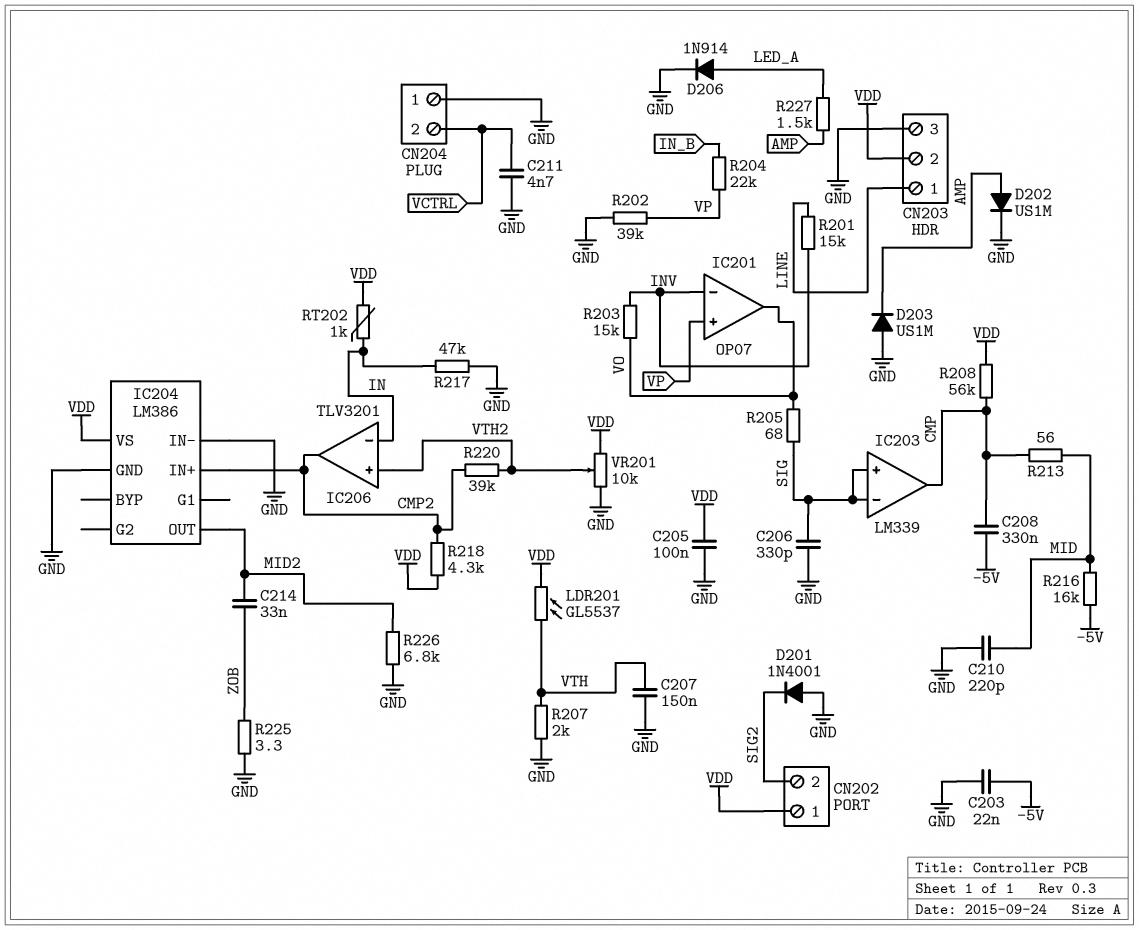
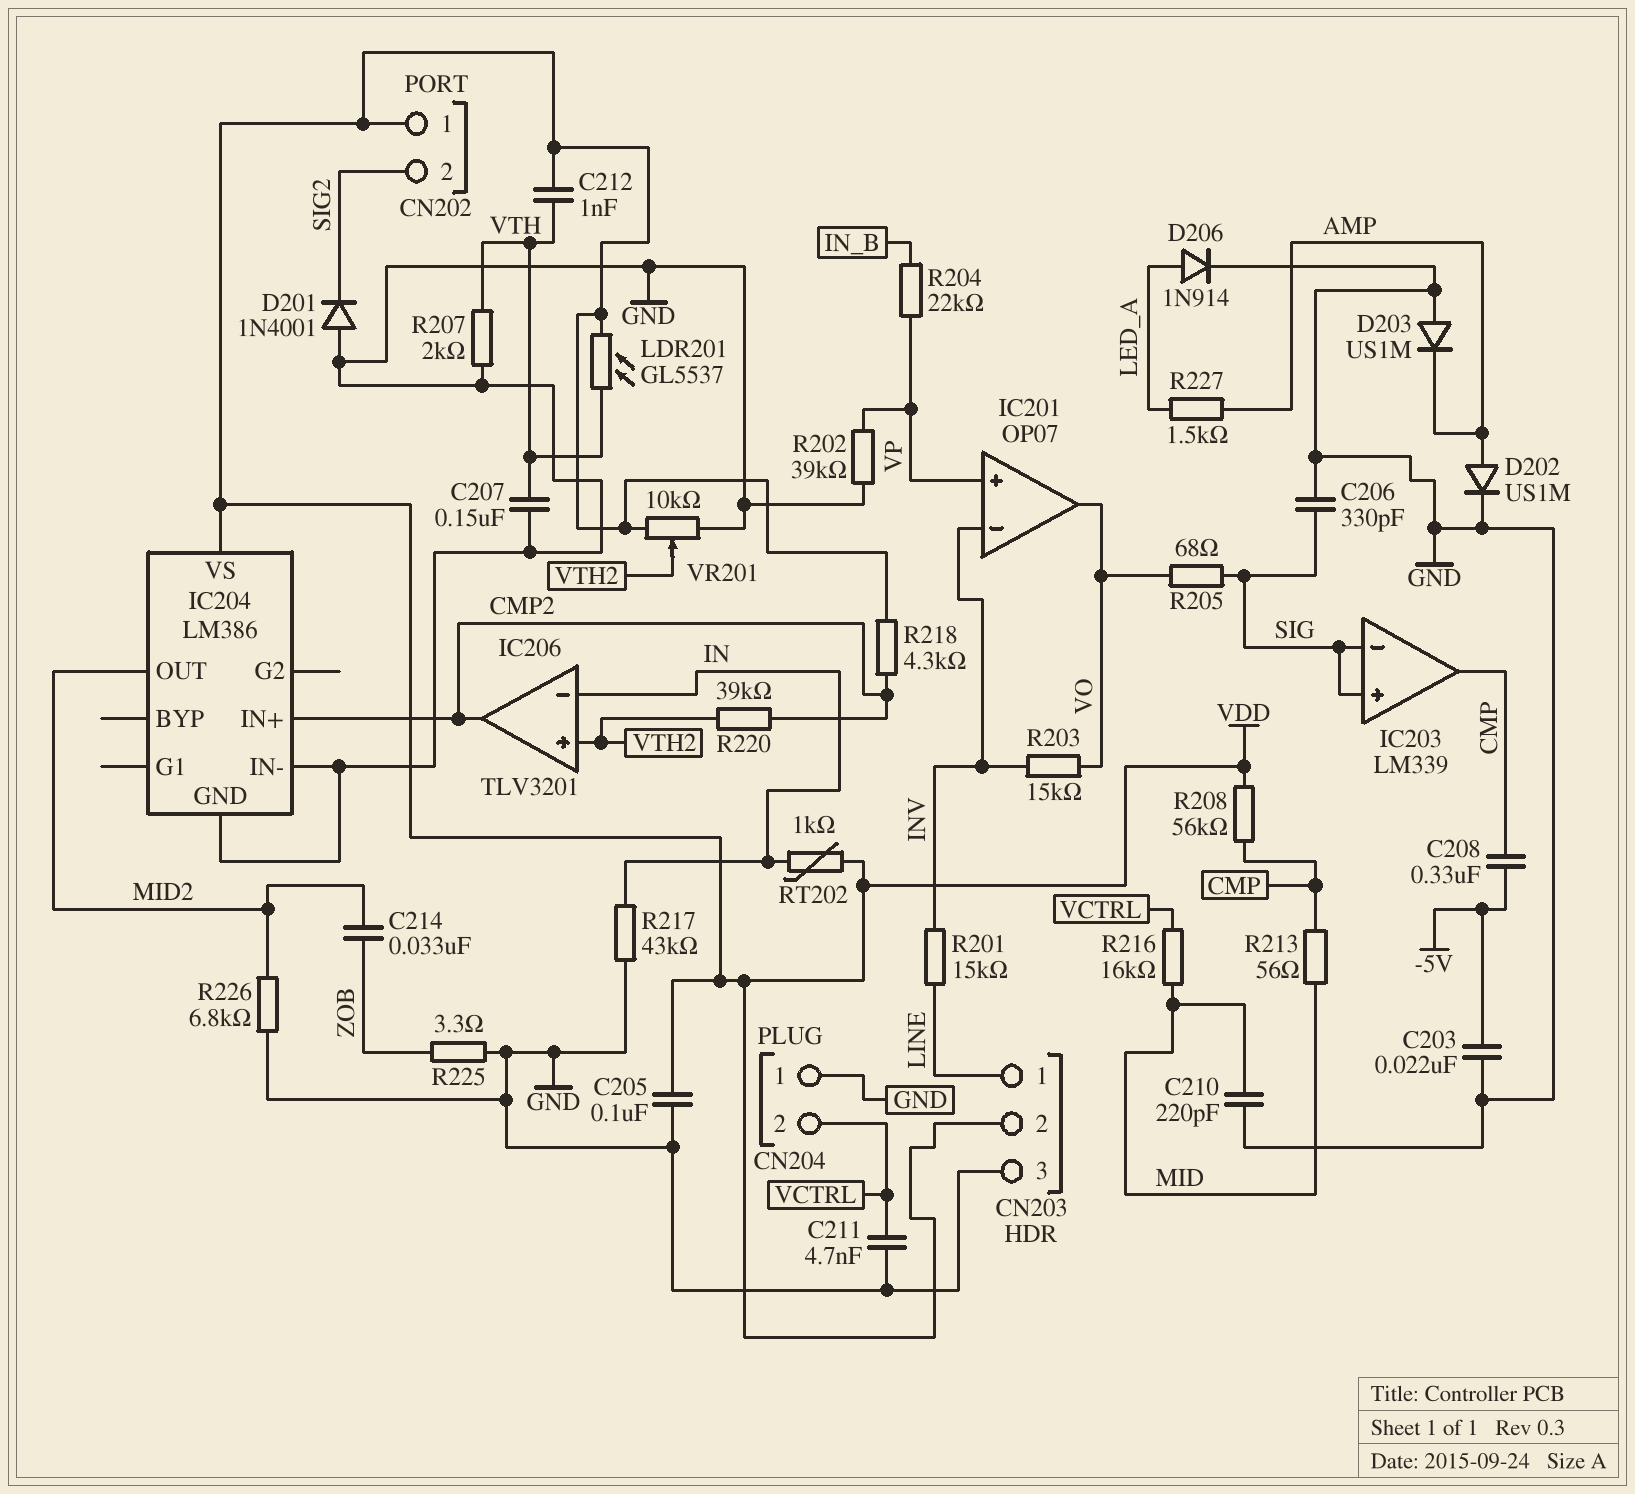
C212: none -> 1nF (VDD, VTH)
R216: 16k (-5V, MID) -> 16k (MID, VCTRL)
R217: 47k (GND, IN) -> 43k (GND, IN)

